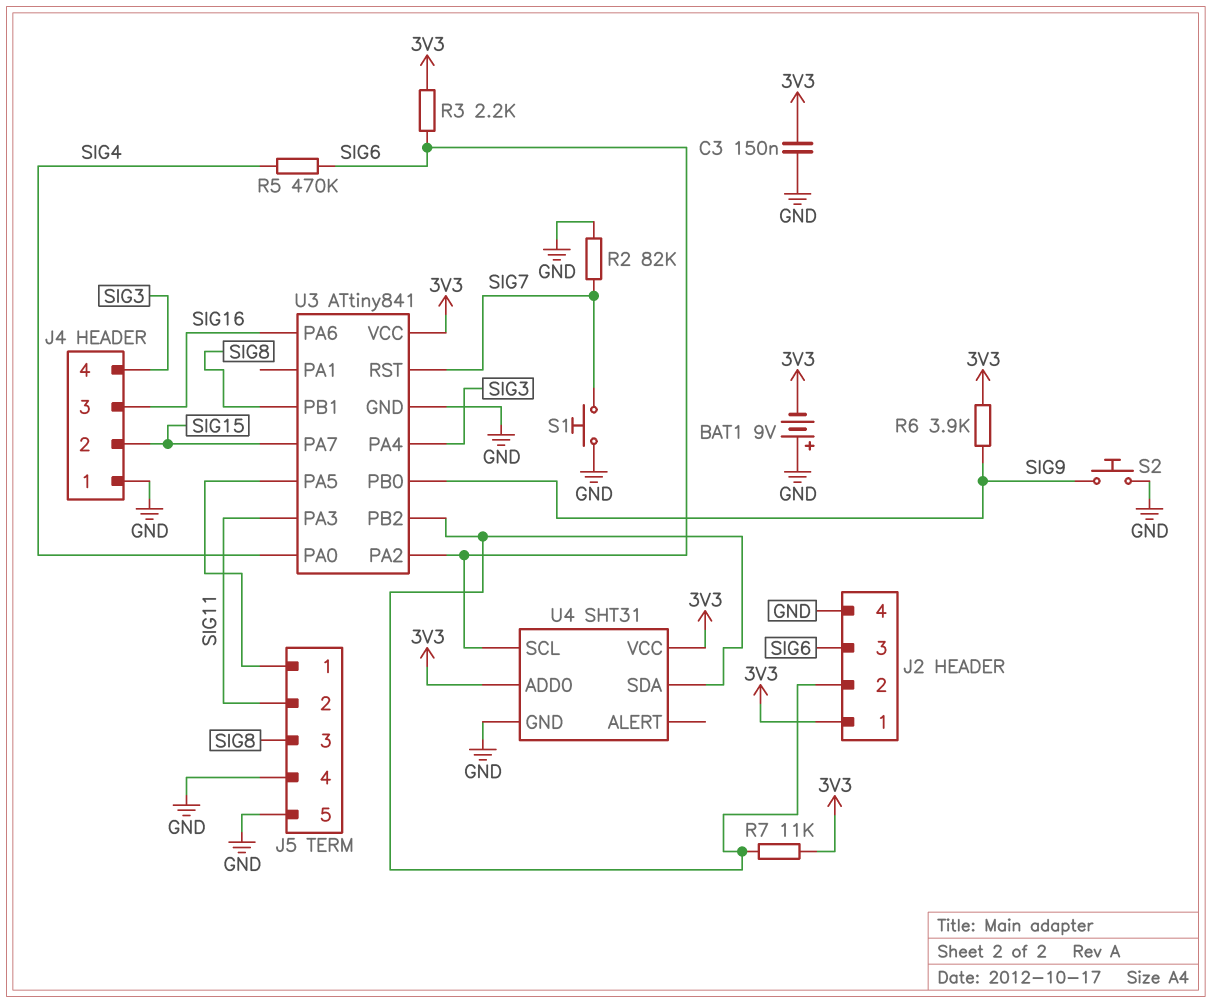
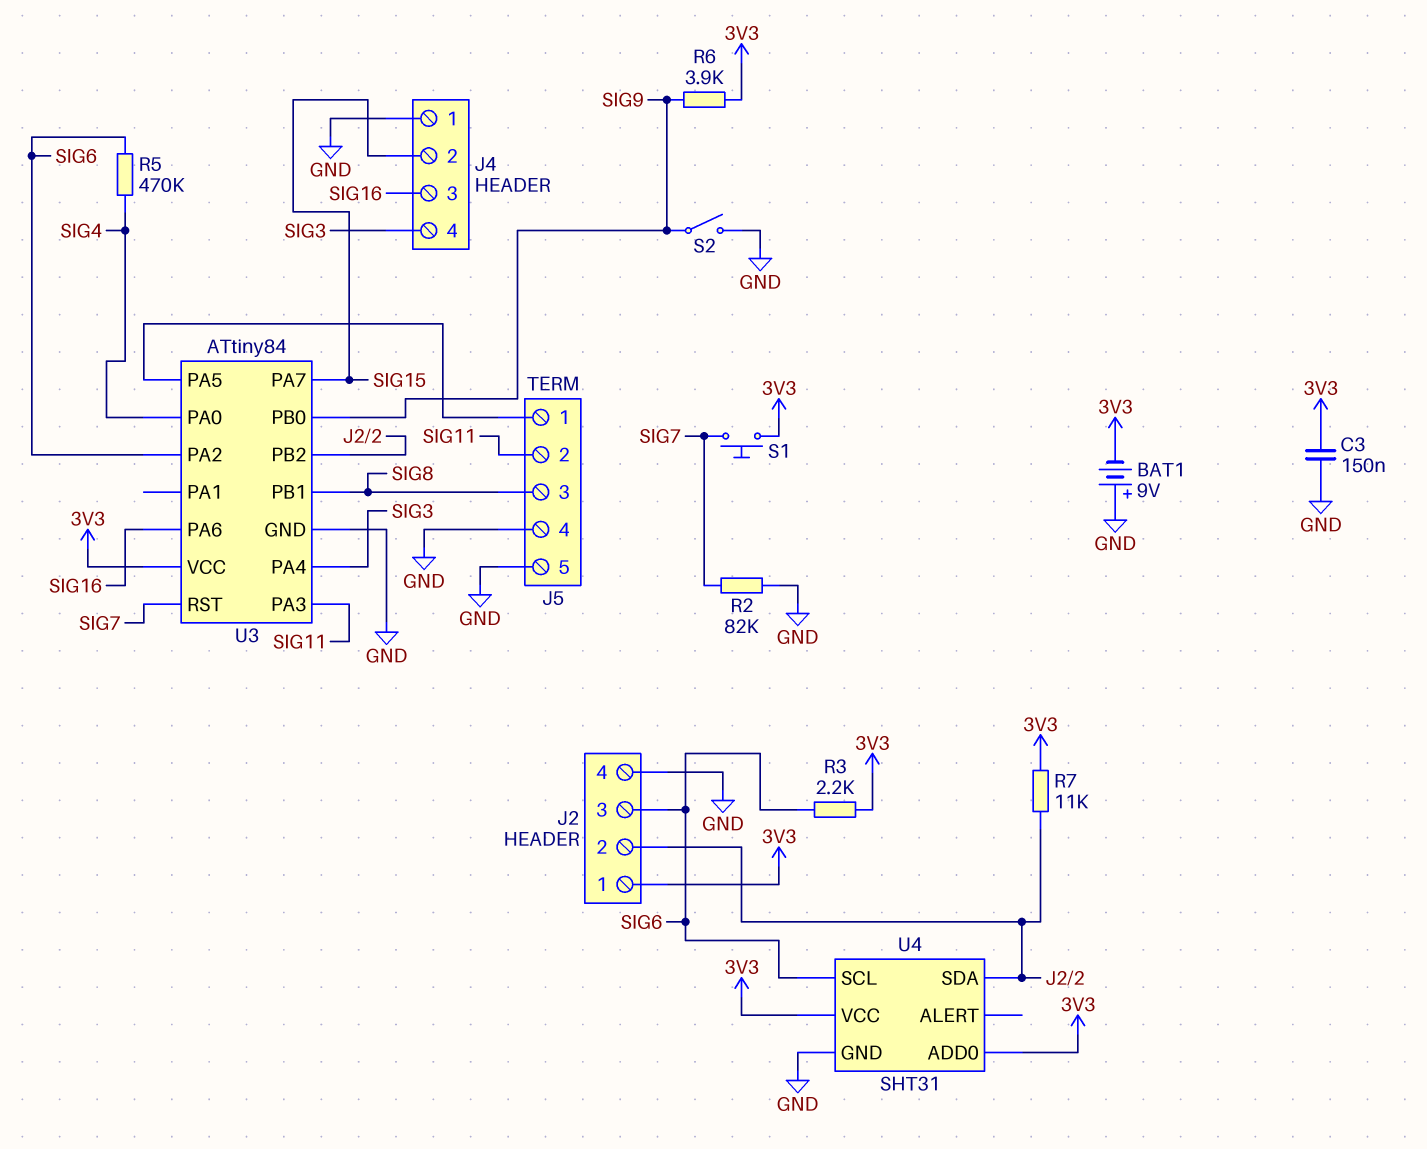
S1: button (GND, SIG7) -> button (3V3, SIG7)
S2: button (GND, SIG9) -> switch (GND, SIG9)
U3: ATtiny841 -> ATtiny84

